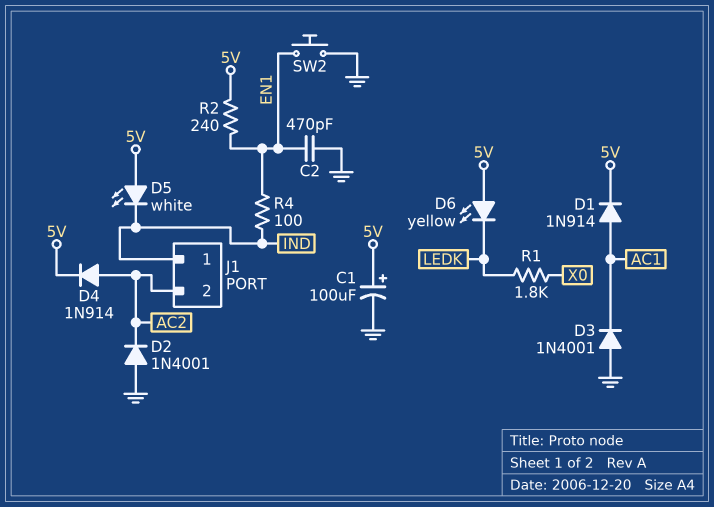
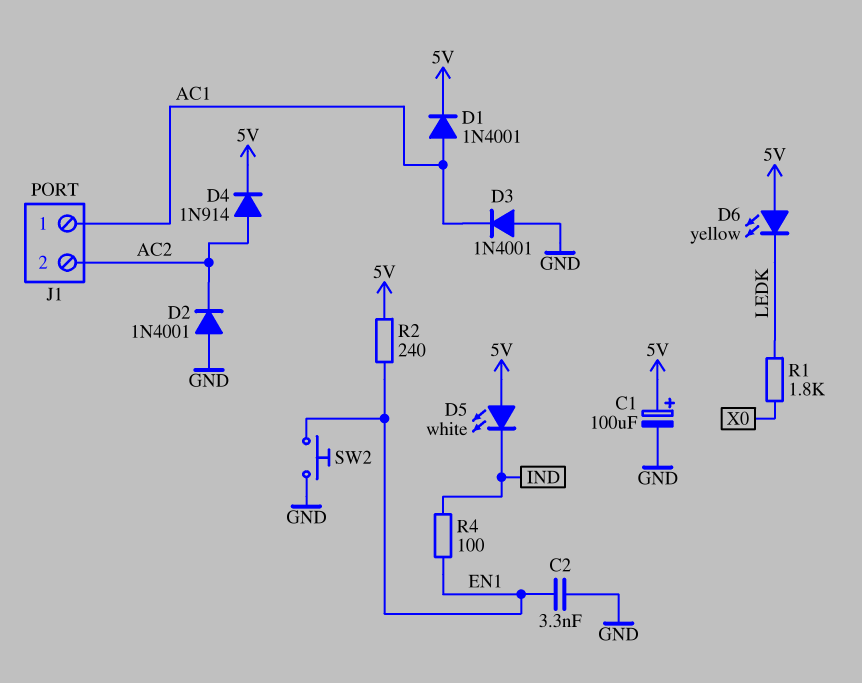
C2: 470pF (EN1, GND) -> 3.3nF (EN1, GND)
D1: diode 1N914 (A AC1, K 5V) -> diode 1N4001 (A AC1, K 5V)
J1 pin 1: IND -> AC1

